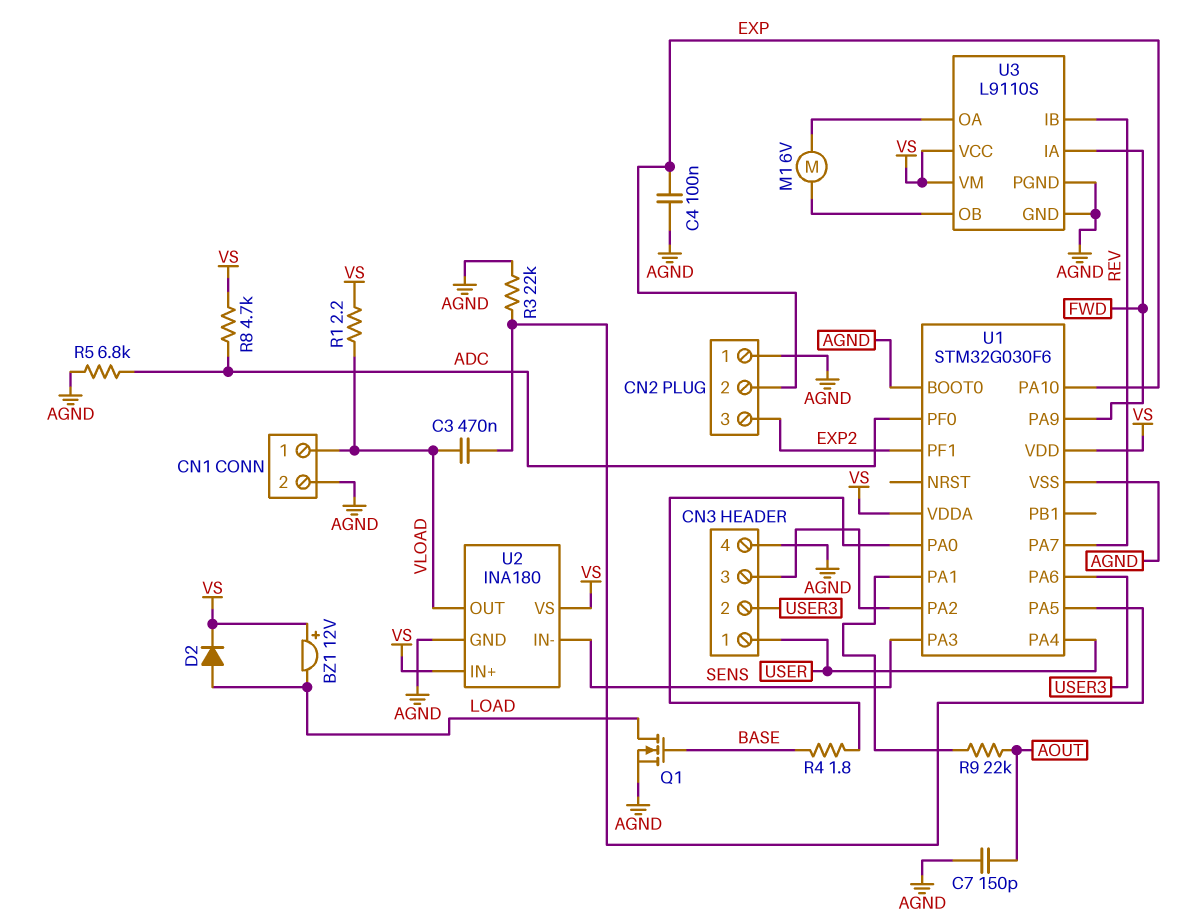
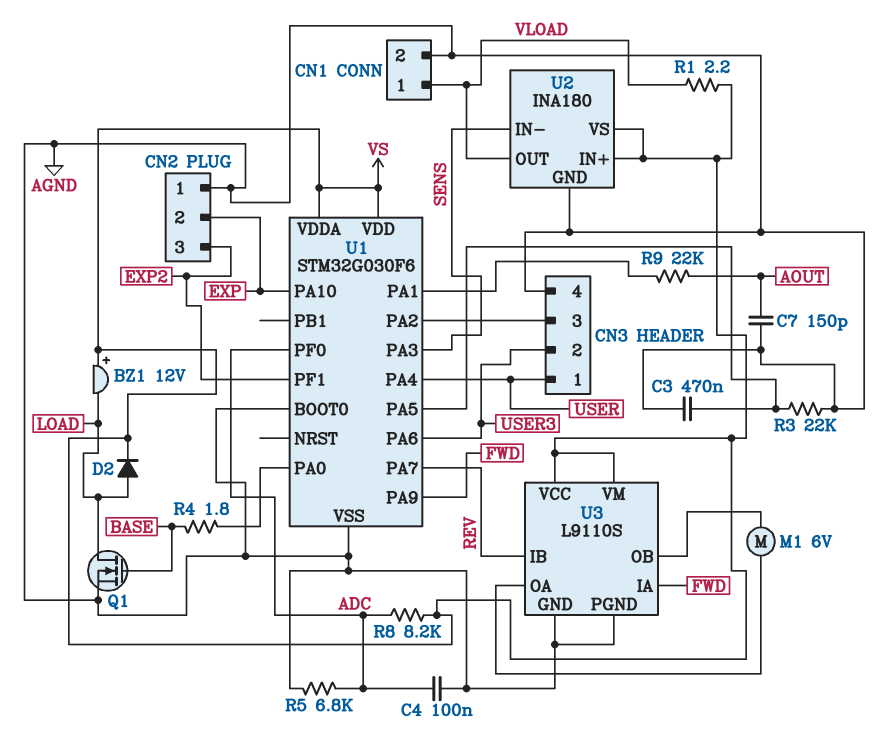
C3: 470nF (U1/PA5, VLOAD) -> 470nF (AGND, U1/PA5)
C4: 100nF (AGND, EXP) -> 100nF (ADC, AGND)
R8: 4.7k (ADC, VS) -> 8.2k (ADC, VS)

